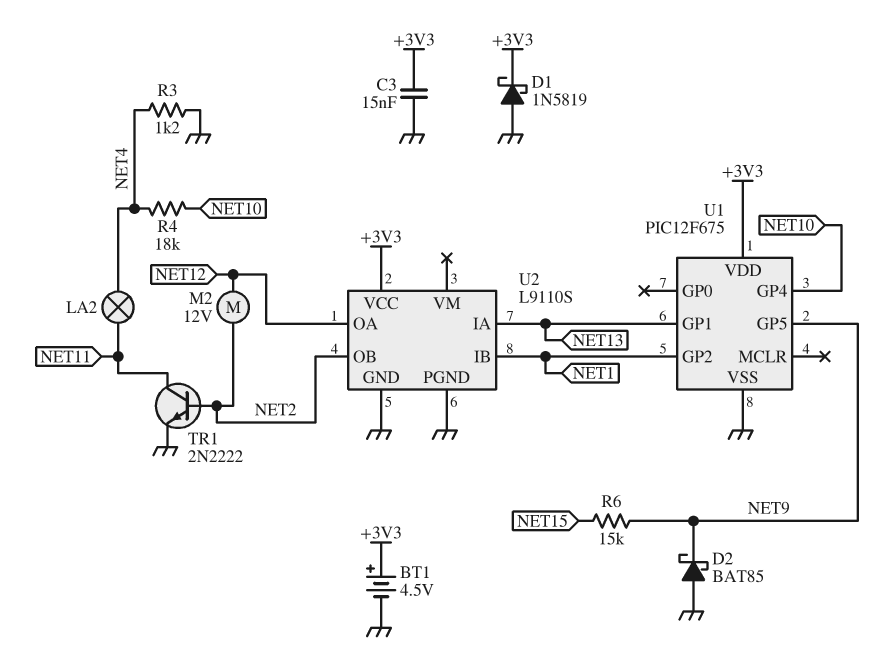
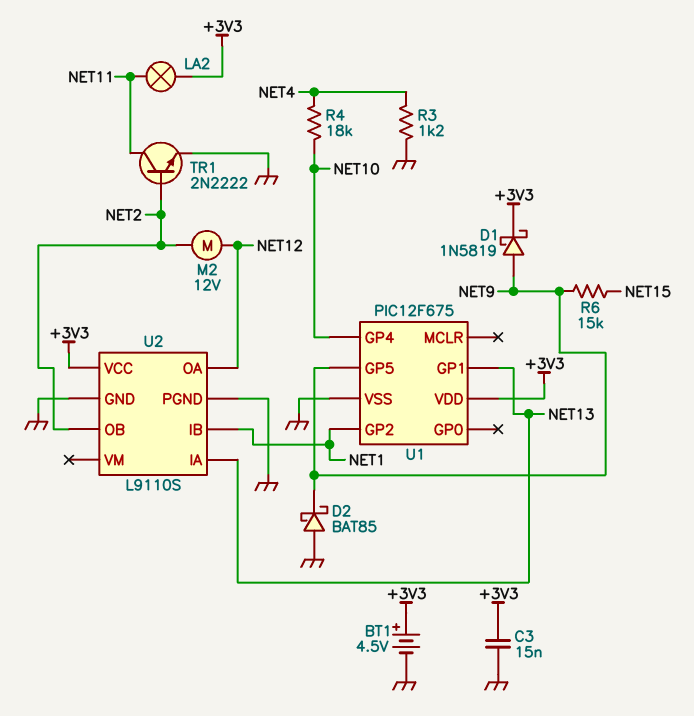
D1: schottky 1N5819 (A GND, K +3V3) -> schottky 1N5819 (A NET9, K +3V3)
LA2: lamp (NET4, NET11) -> lamp (+3V3, NET11)

